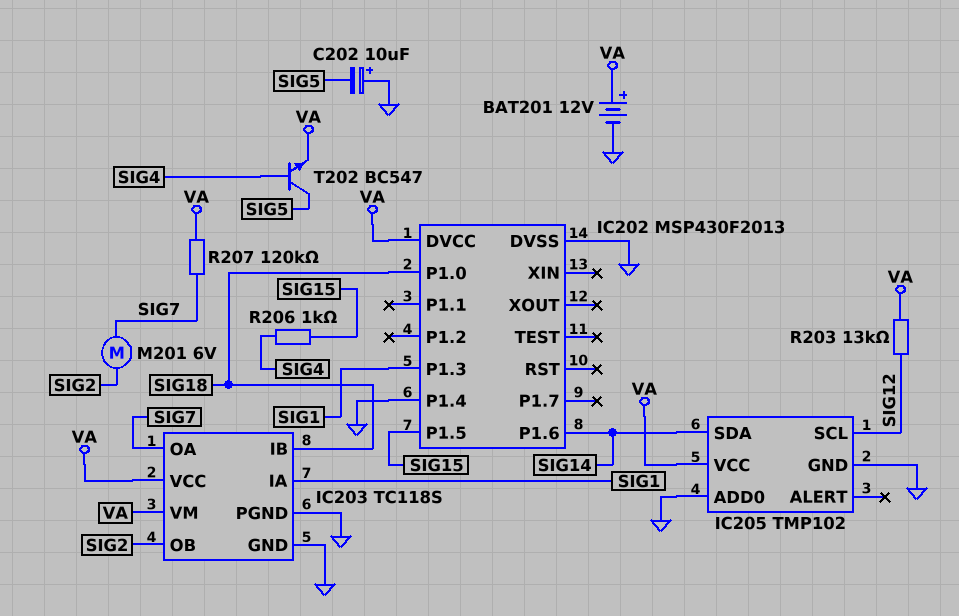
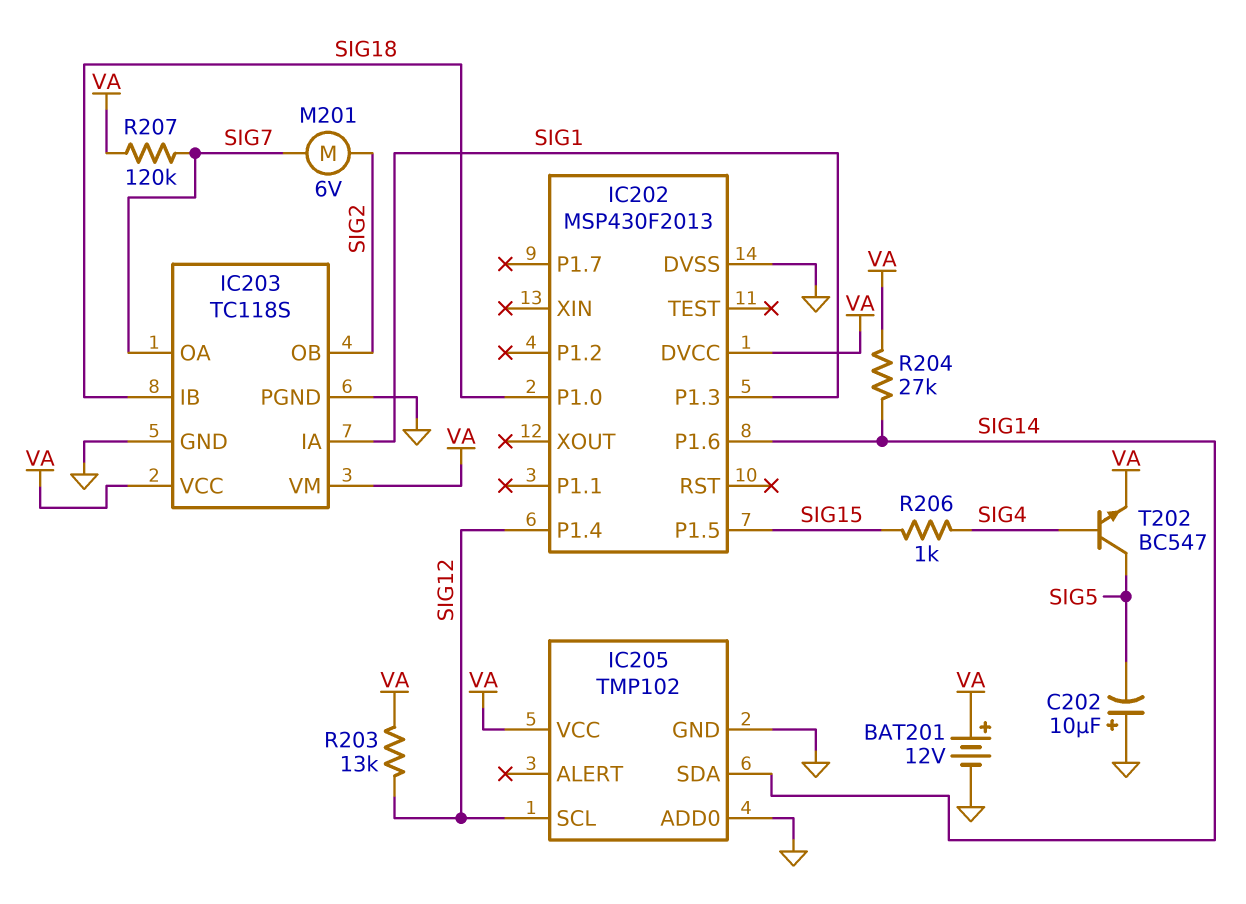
IC202 pin P1.4: GND -> SIG12
R204: none -> 27k (SIG14, VA)

